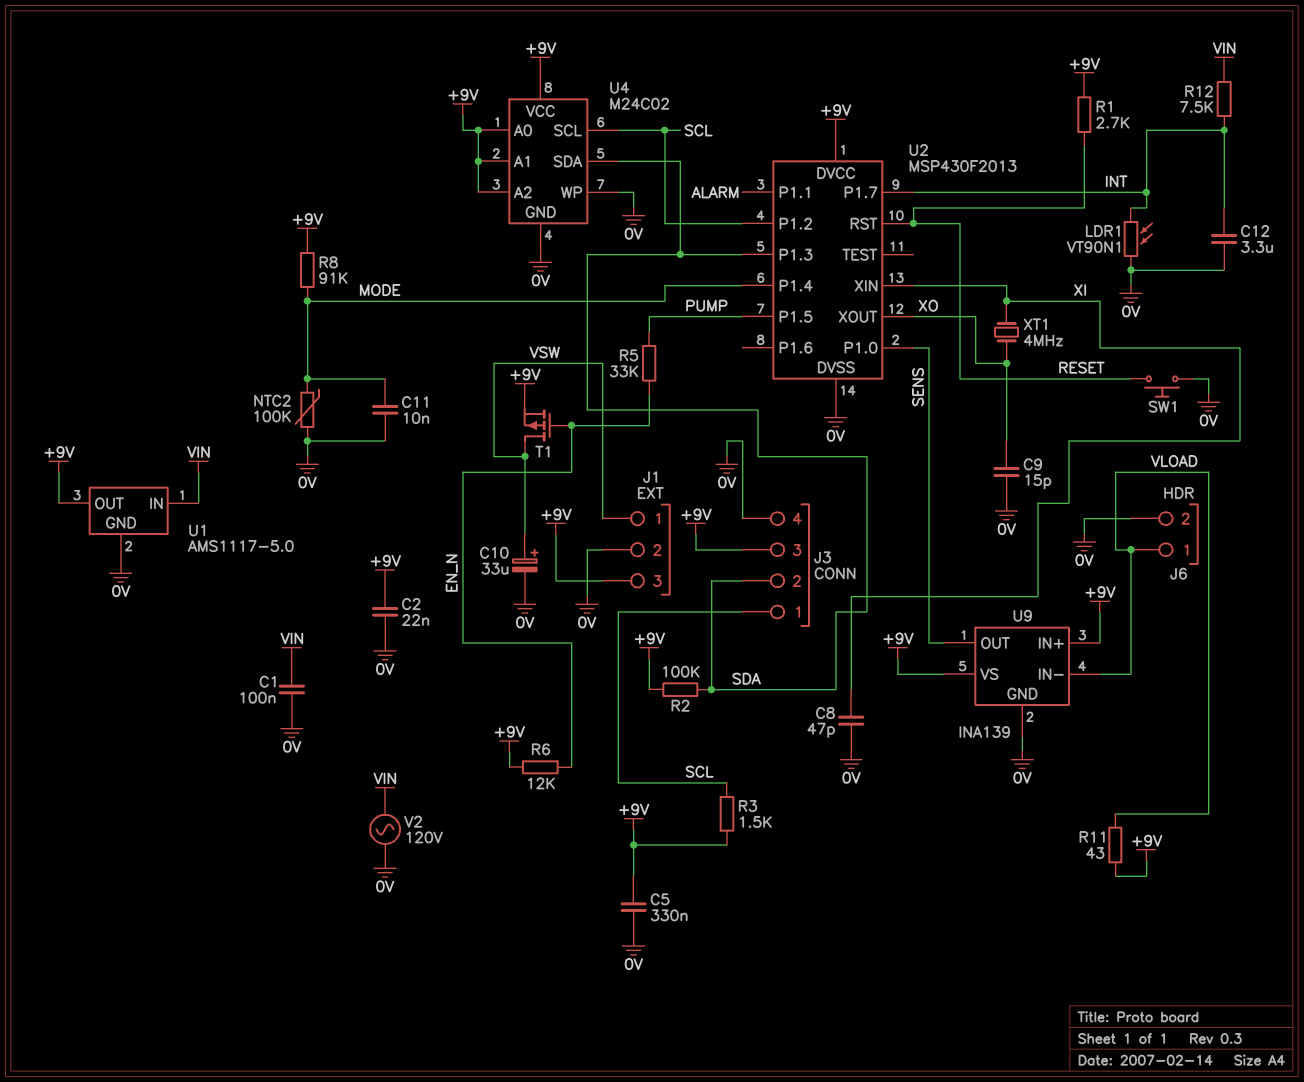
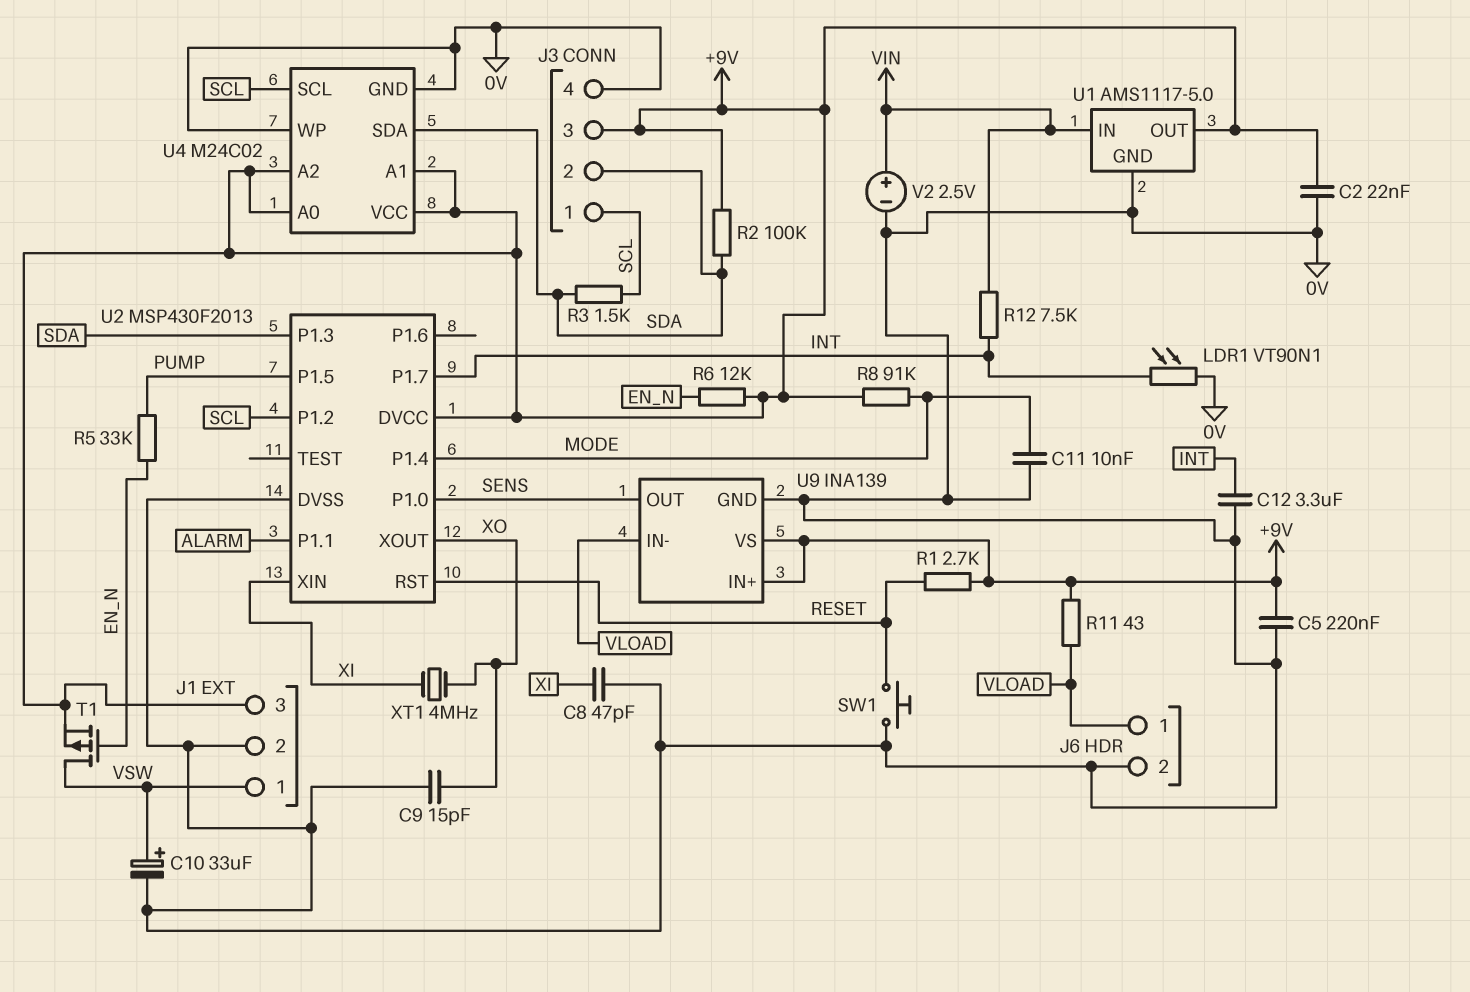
C1: 100nF (0V, VIN) -> none
C5: 330nF (+9V, 0V) -> 220nF (+9V, 0V)
NTC2: 100k (0V, MODE) -> none
R3: 1.5k (+9V, SCL) -> 1.5k (SCL, SDA)
V2: AC 120V (0V, VIN) -> 2.5V (plus VIN, minus 0V)

